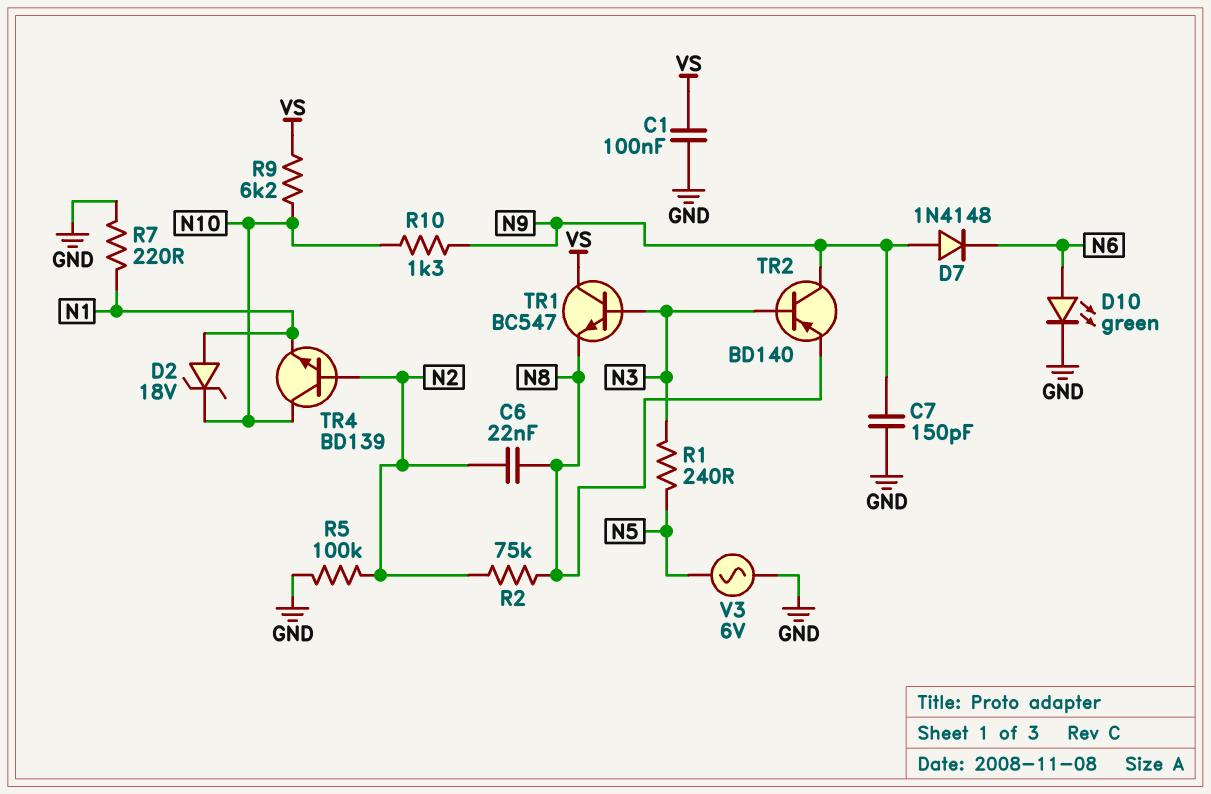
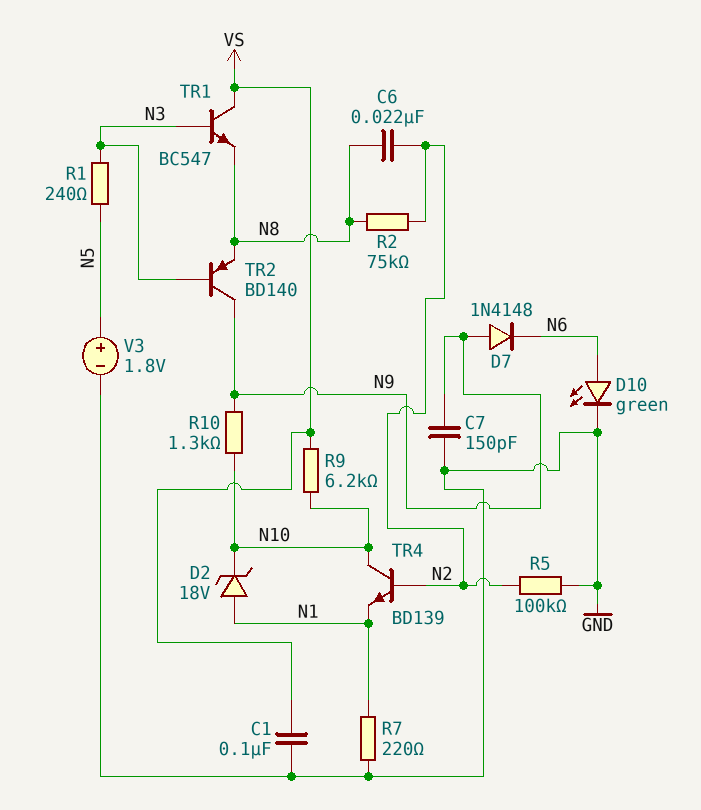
V3: AC 6V (GND, N5) -> 1.8V (plus N5, minus GND)

